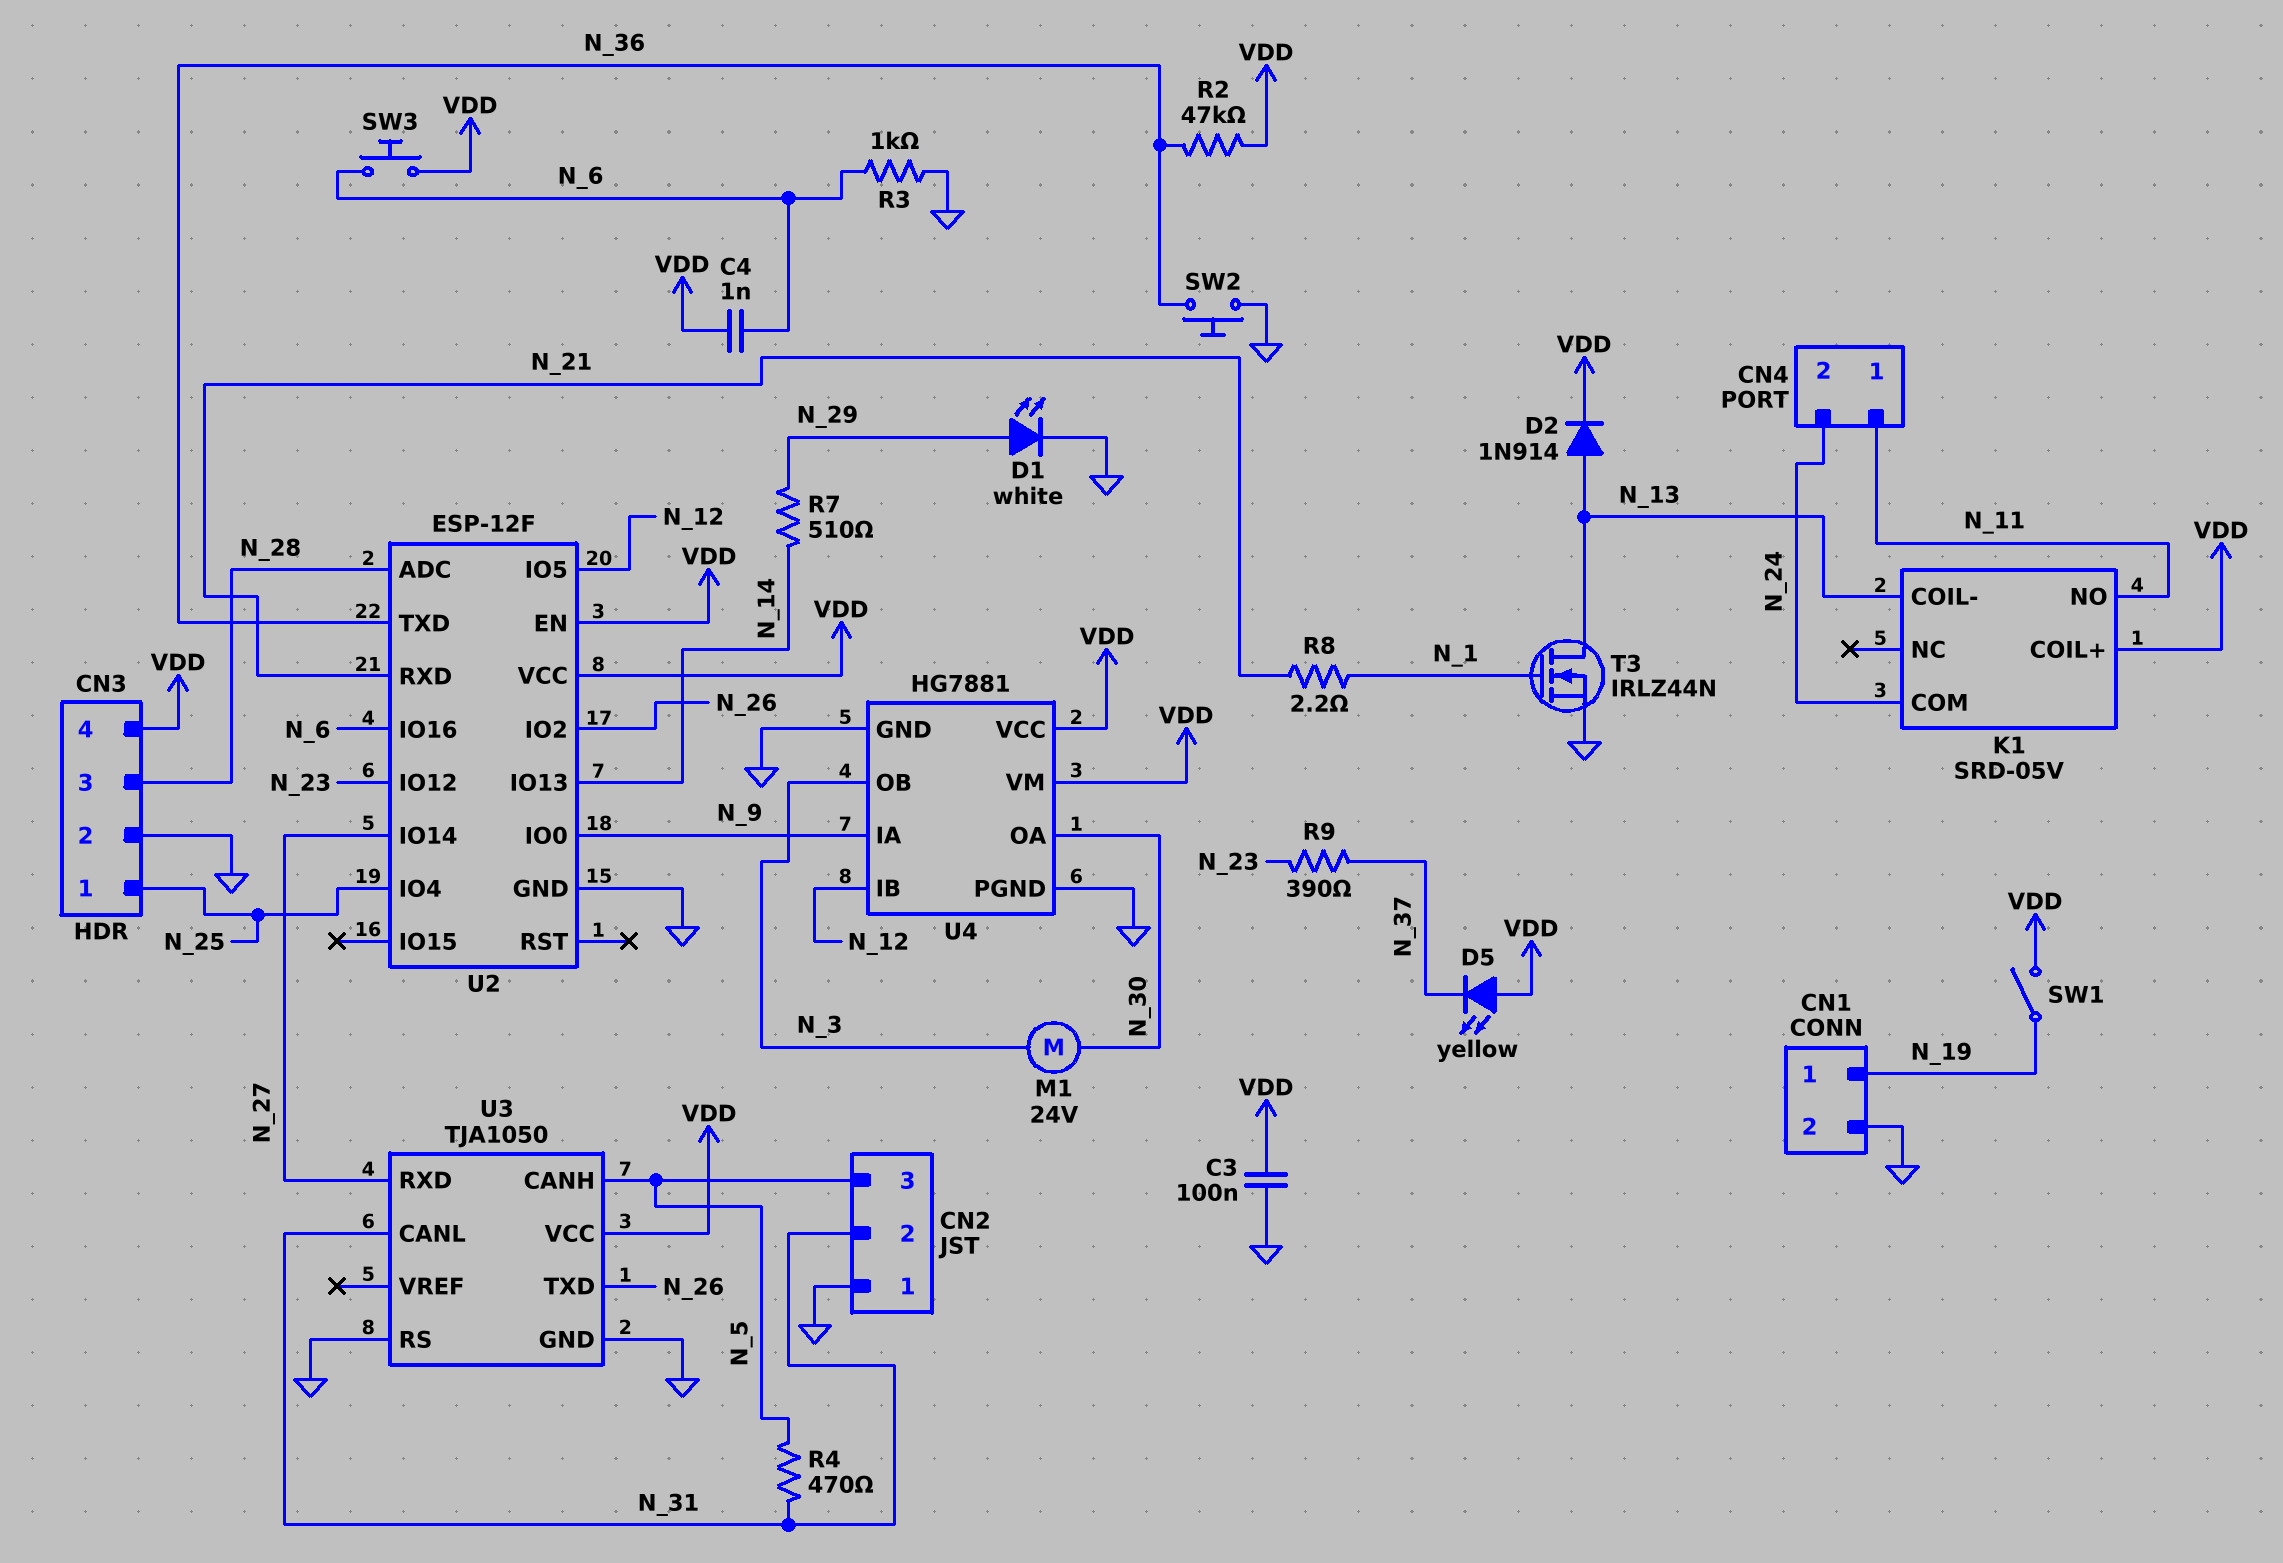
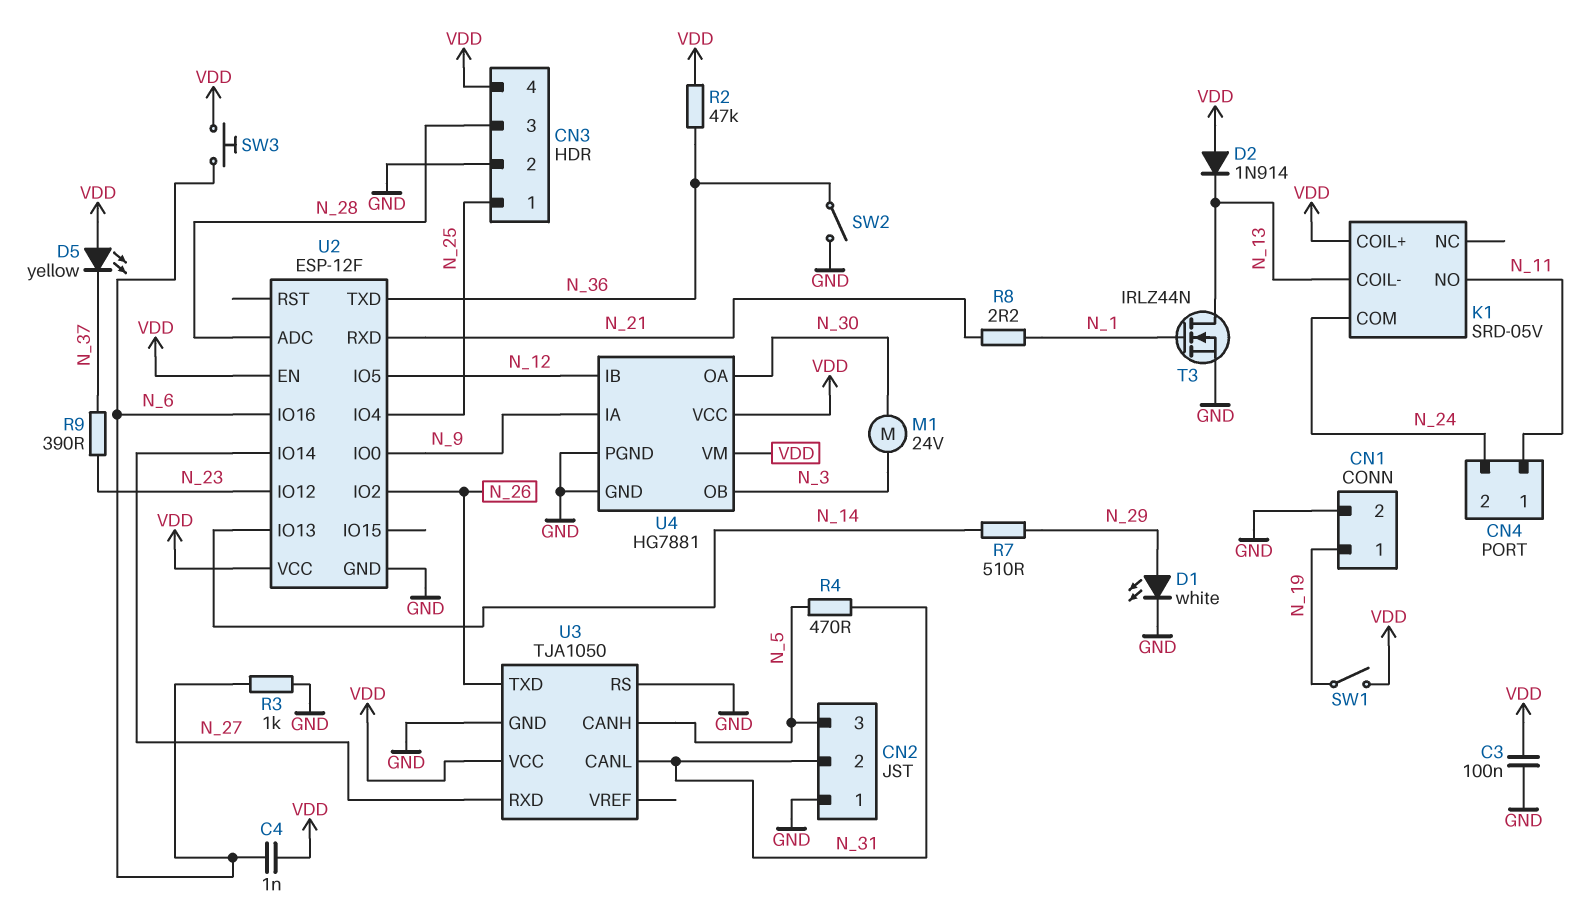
D2: diode 1N914 (A N_13, K VDD) -> diode 1N914 (A VDD, K N_13)
SW2: button (GND, N_36) -> switch (GND, N_36)

